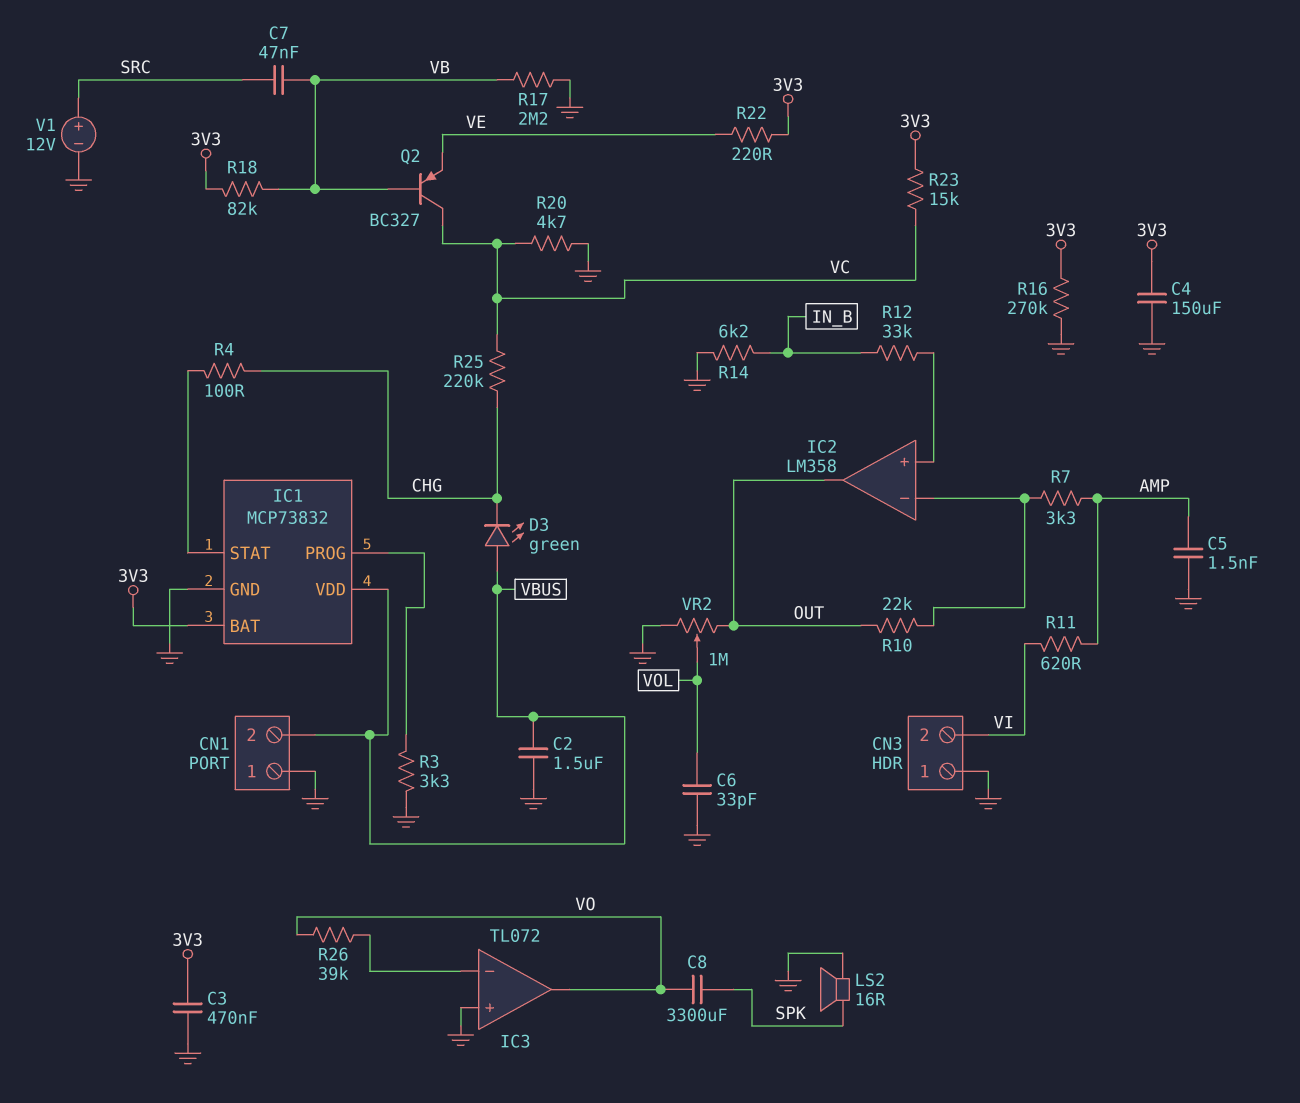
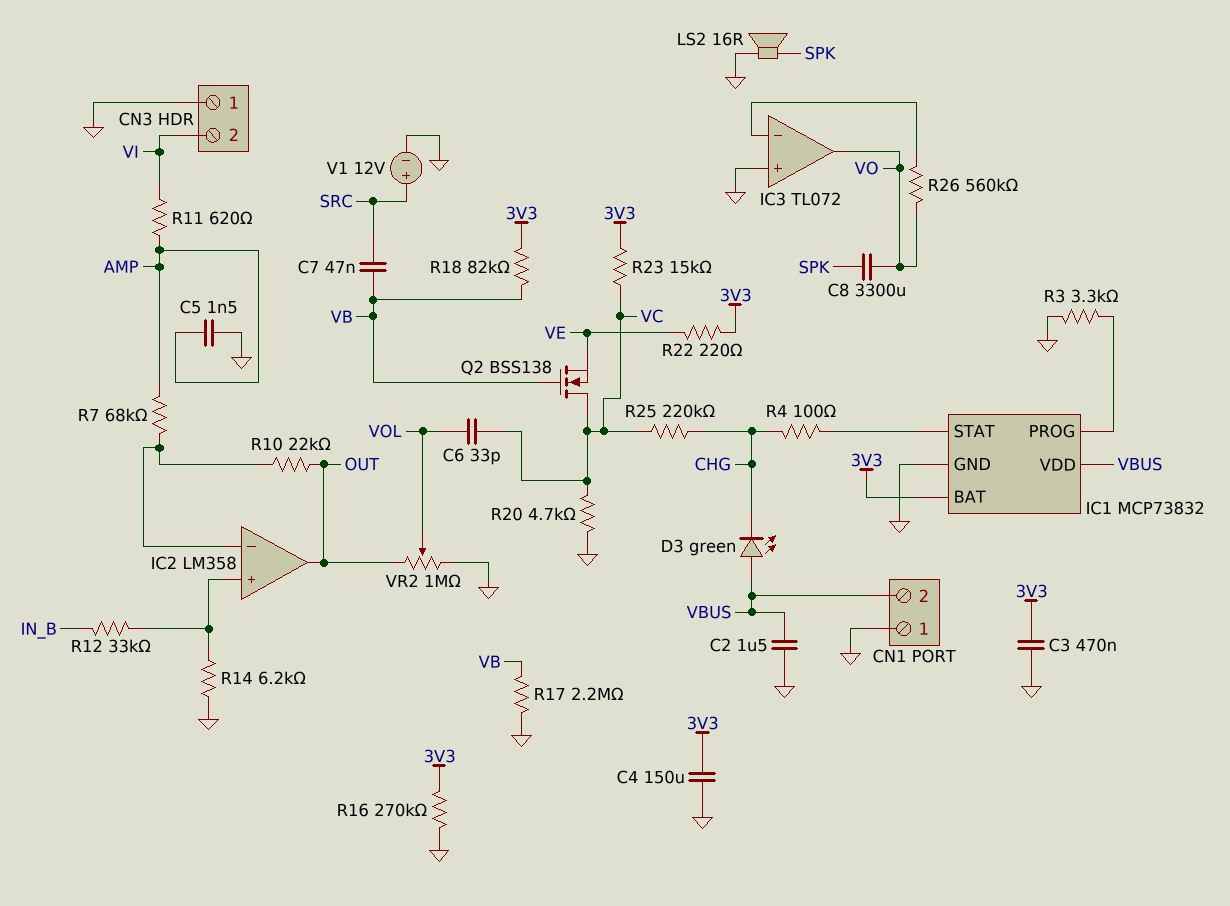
C6: 33pF (GND, VOL) -> 33pF (VC, VOL)
Q2: PNP BC327 (B VB, C VC, E VE) -> NMOS BSS138 (G VB, D VC, S VE)
R7: 3.3k (AMP, IC2/in-) -> 68k (AMP, IC2/in-)
R14: 6.2k (GND, IN_B) -> 6.2k (GND, IC2/in+)
R26: 39k (IC3/in-, VO) -> 560k (IC3/in-, VO)

